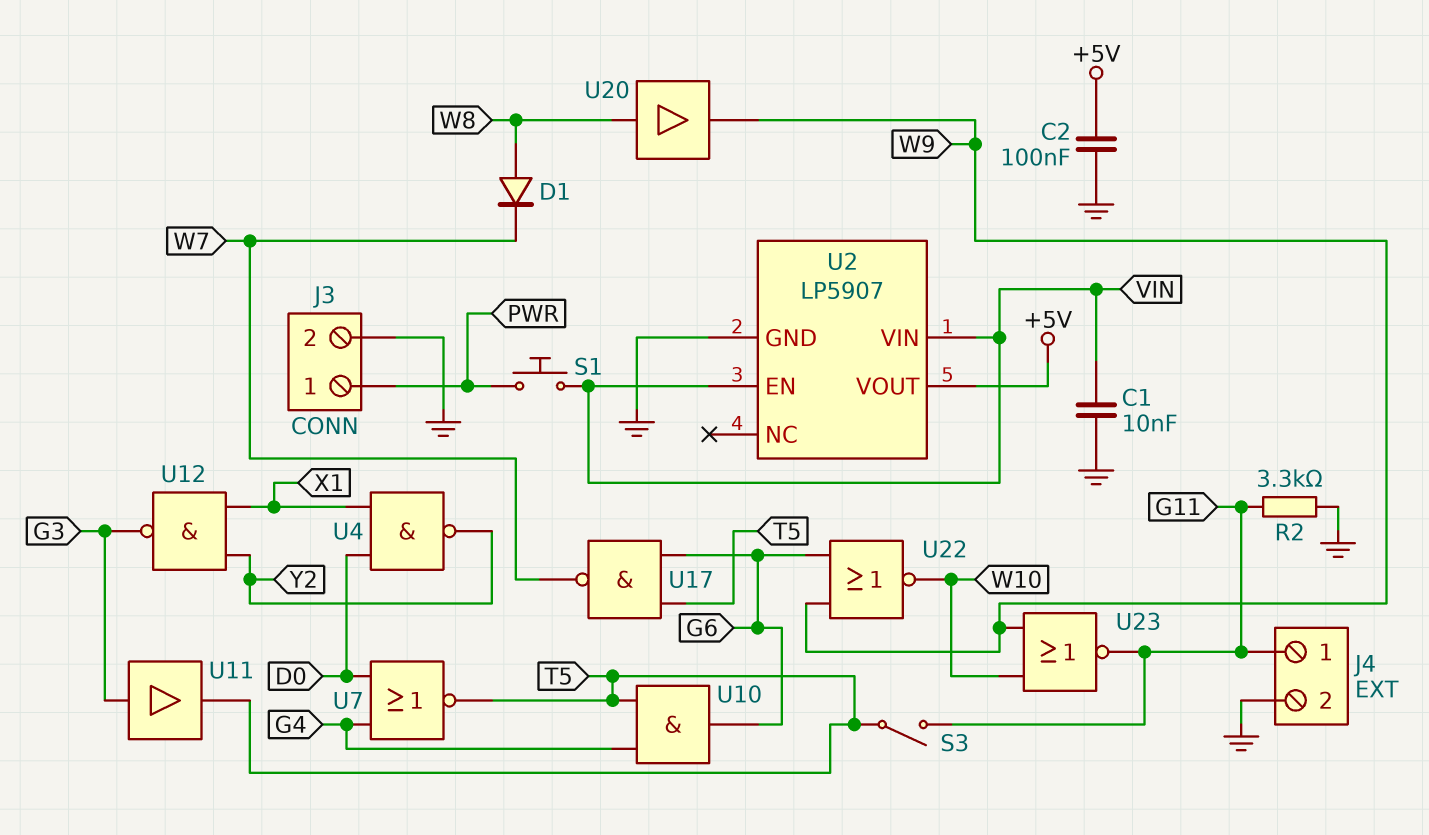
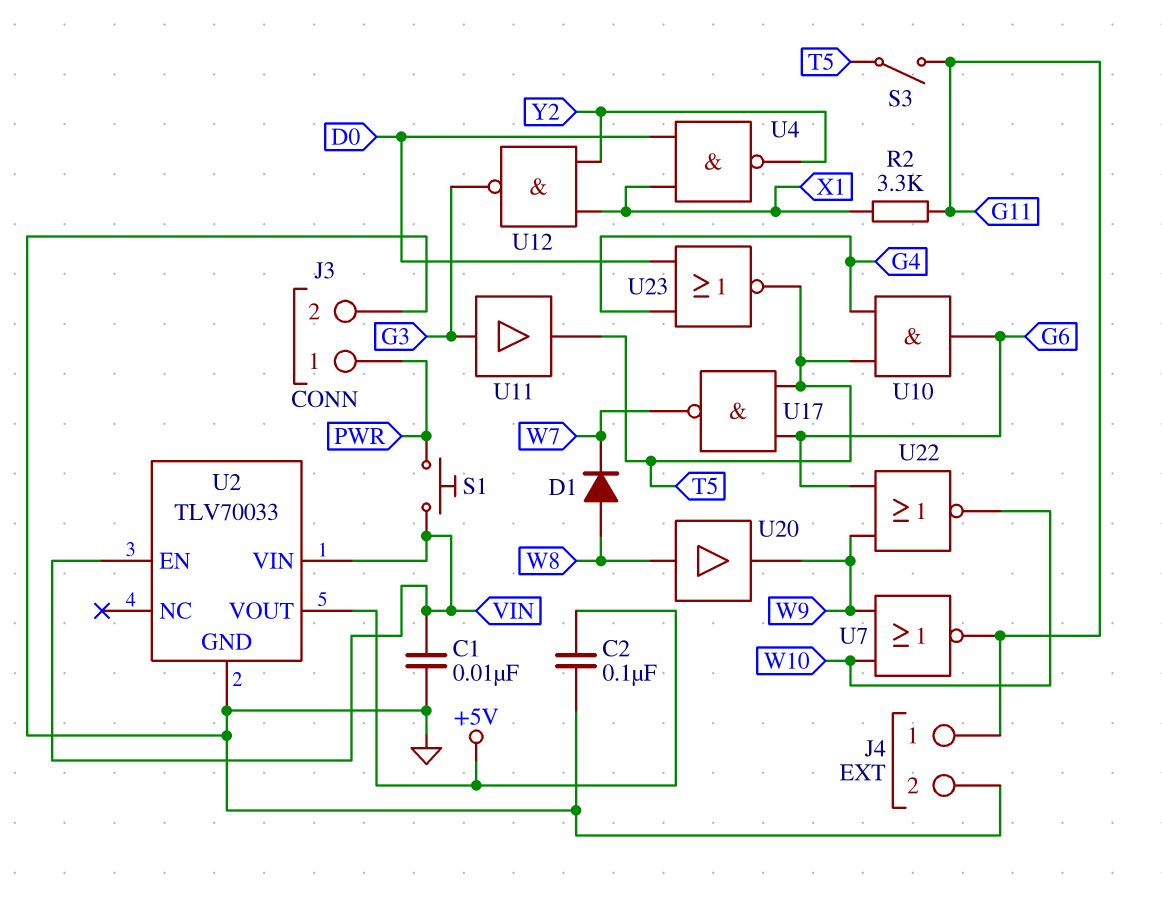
R2: 3.3k (G11, GND) -> 3.3k (G11, X1)
U2: LP5907 -> TLV70033
U7: NOR (in D0, in G4, out T5) -> NOR (in W9, in W10, out G11)
U23: NOR (in W9, in W10, out G11) -> NOR (in D0, in G4, out T5)

